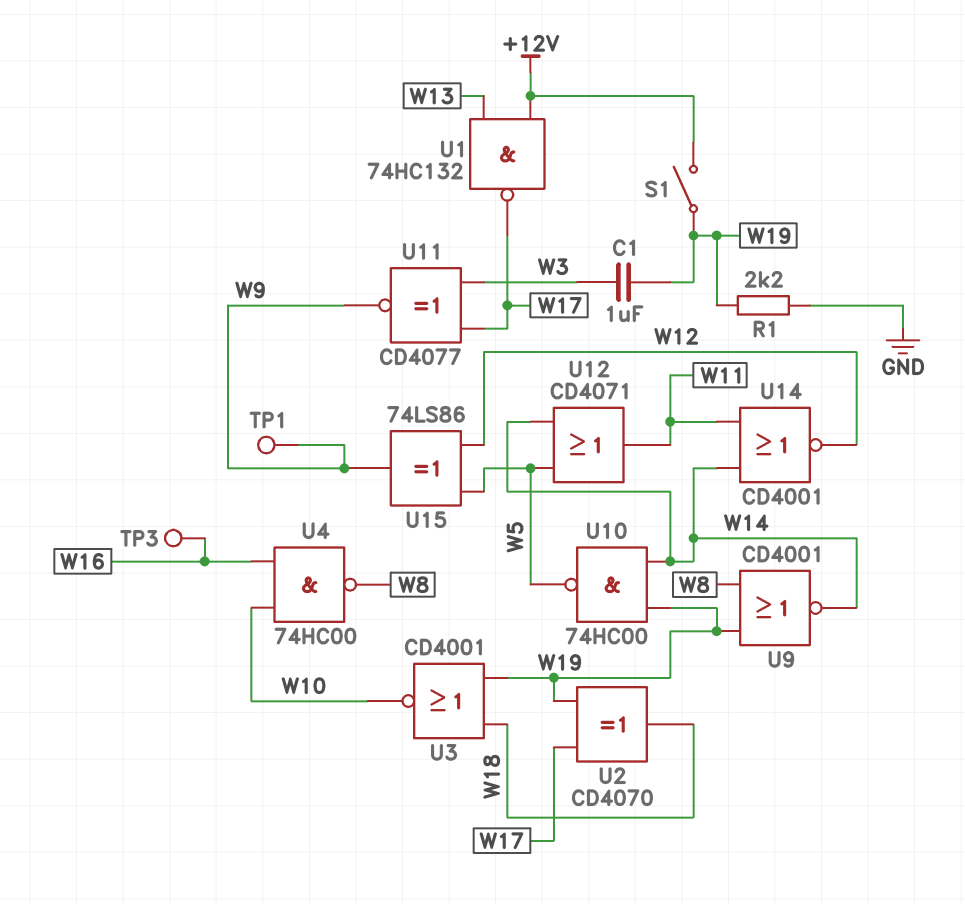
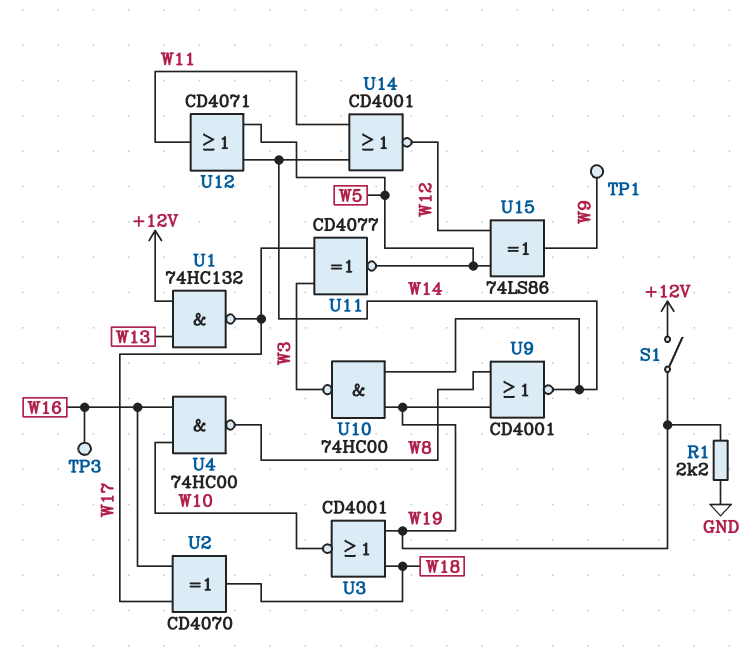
C1: 1uF (W3, W19) -> none
U2: XOR CD4070 (in W17, in W19, out W18) -> XOR CD4070 (in W16, in W17, out W18)
U10: NAND 74HC00 (in W14, in W19, out W5) -> NAND 74HC00 (in W14, in W19, out W3)
U11: XNOR CD4077 (in W3, in W17, out W9) -> XNOR CD4077 (in W3, in W17, out W5)

